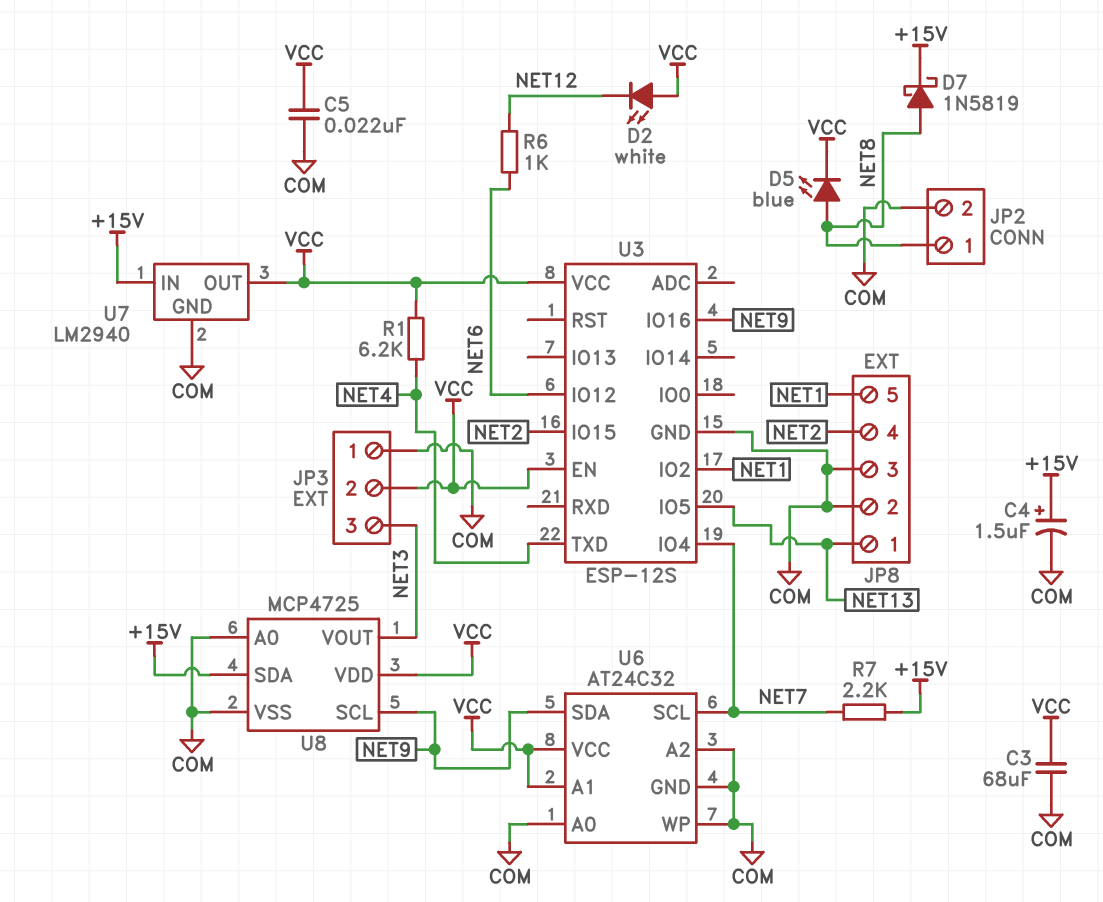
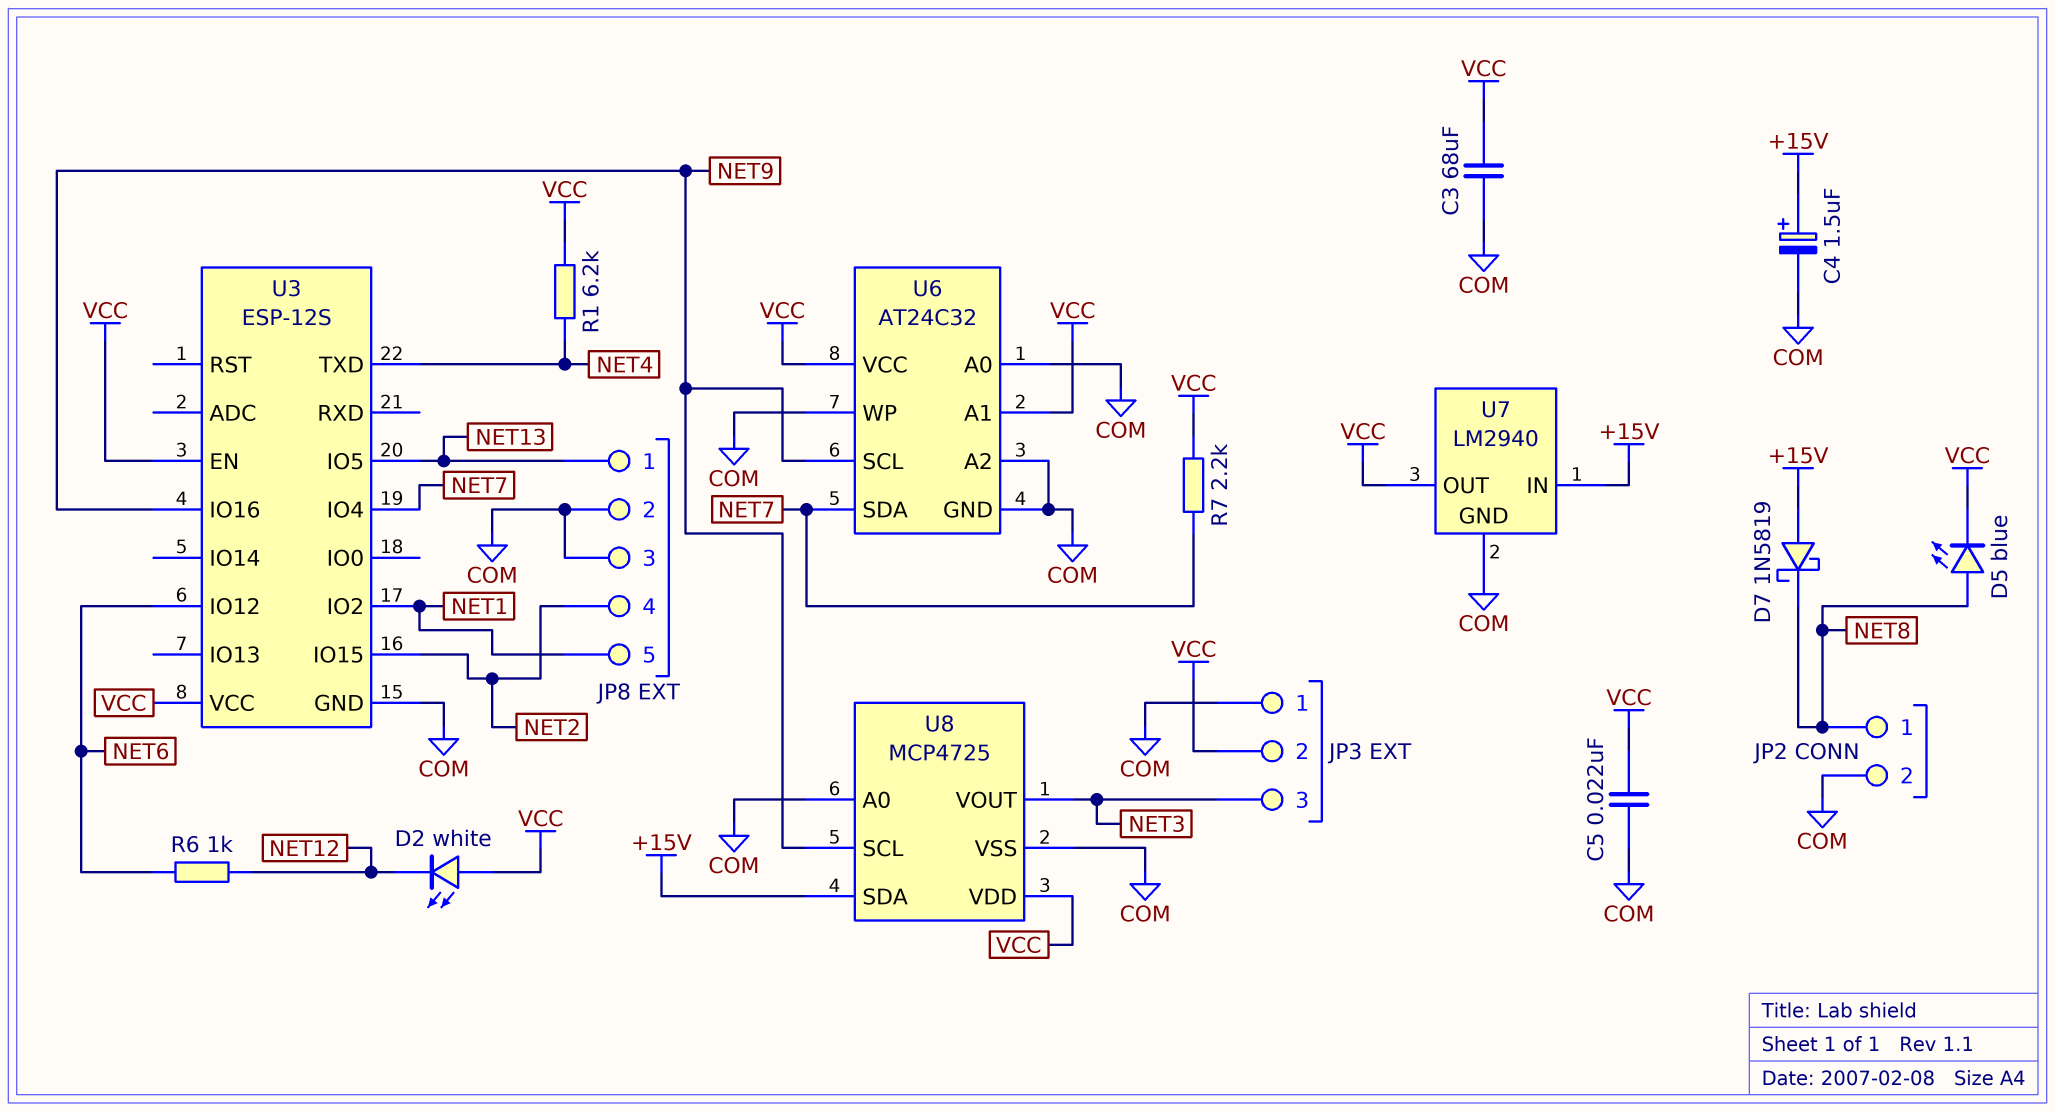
D7: schottky 1N5819 (A NET8, K +15V) -> schottky 1N5819 (A +15V, K NET8)
R7: 2.2k (+15V, NET7) -> 2.2k (NET7, VCC)
U6 pin SCL: NET7 -> NET9
U6 pin SDA: NET9 -> NET7

